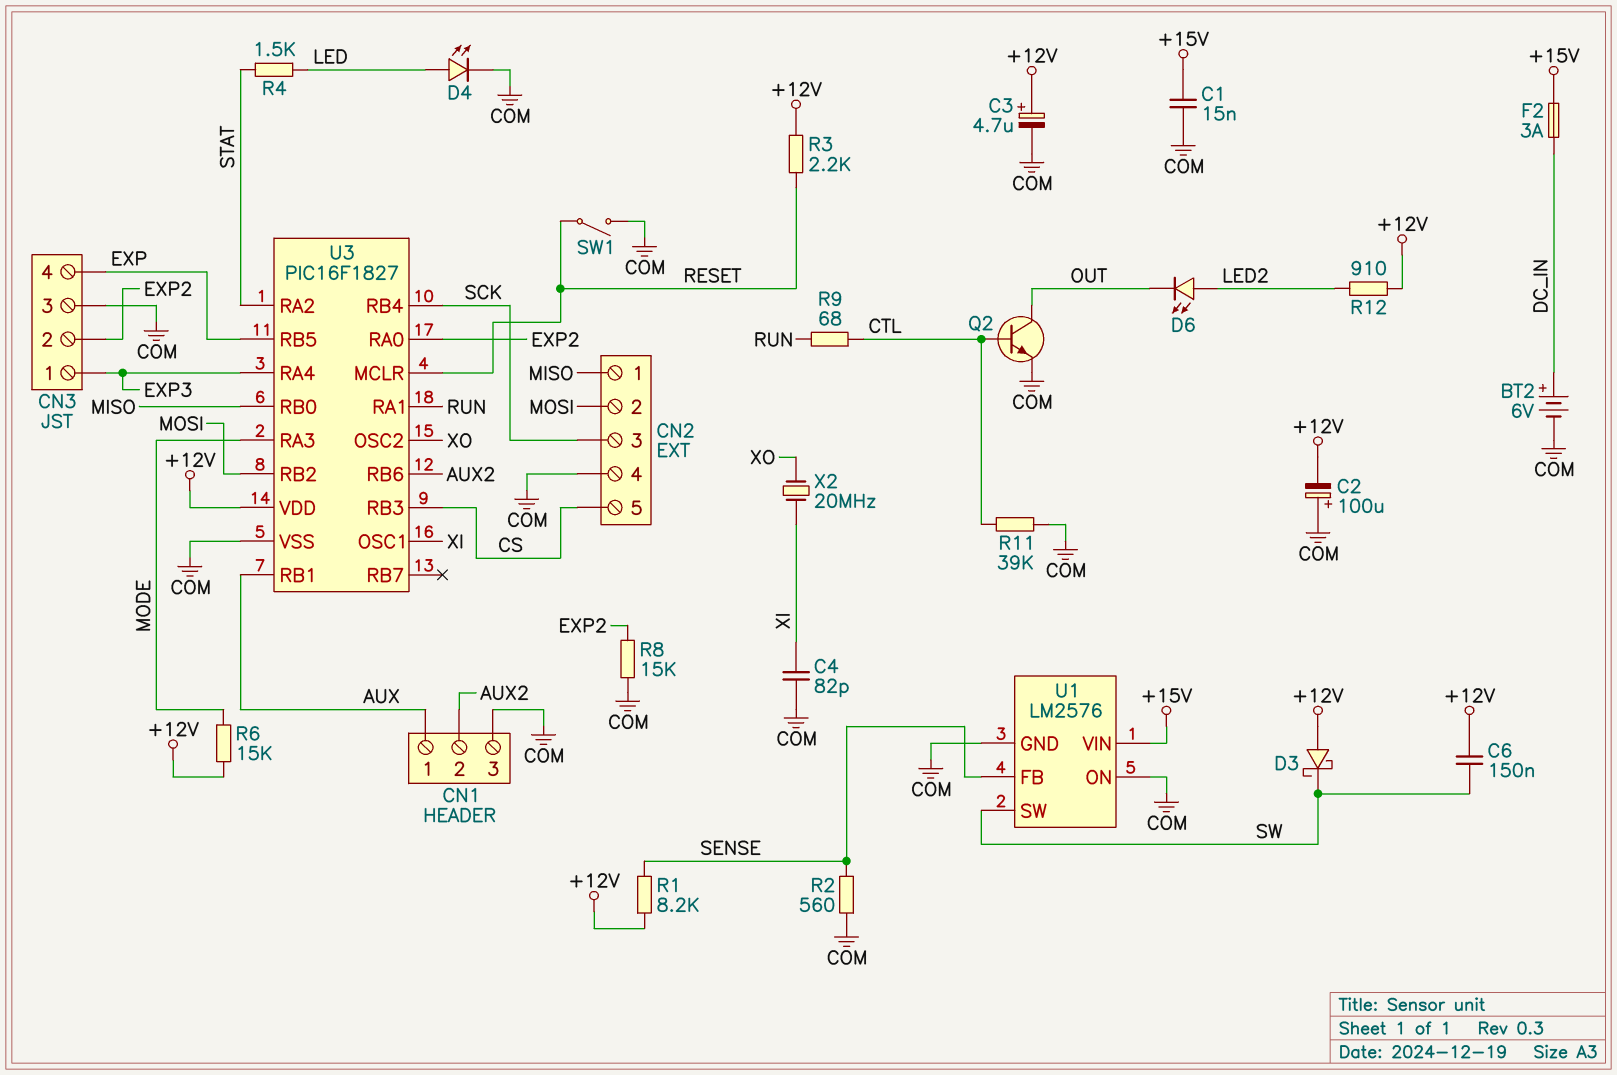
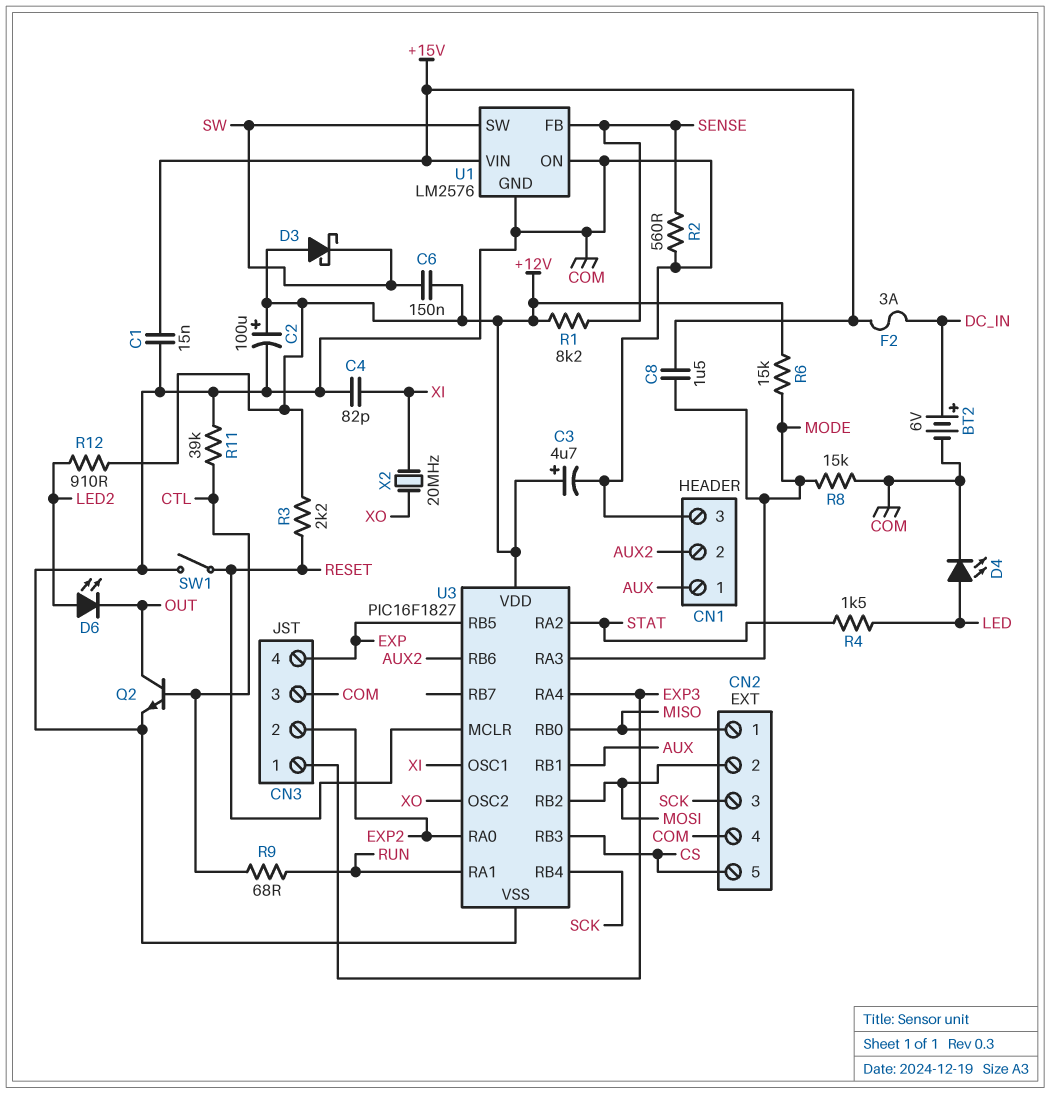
C2: 100uF (plus COM, minus +12V) -> 100uF (plus +12V, minus COM)
C8: none -> 1.5uF (+15V, MODE)
R8: 15k (COM, EXP2) -> 15k (COM, MODE)

